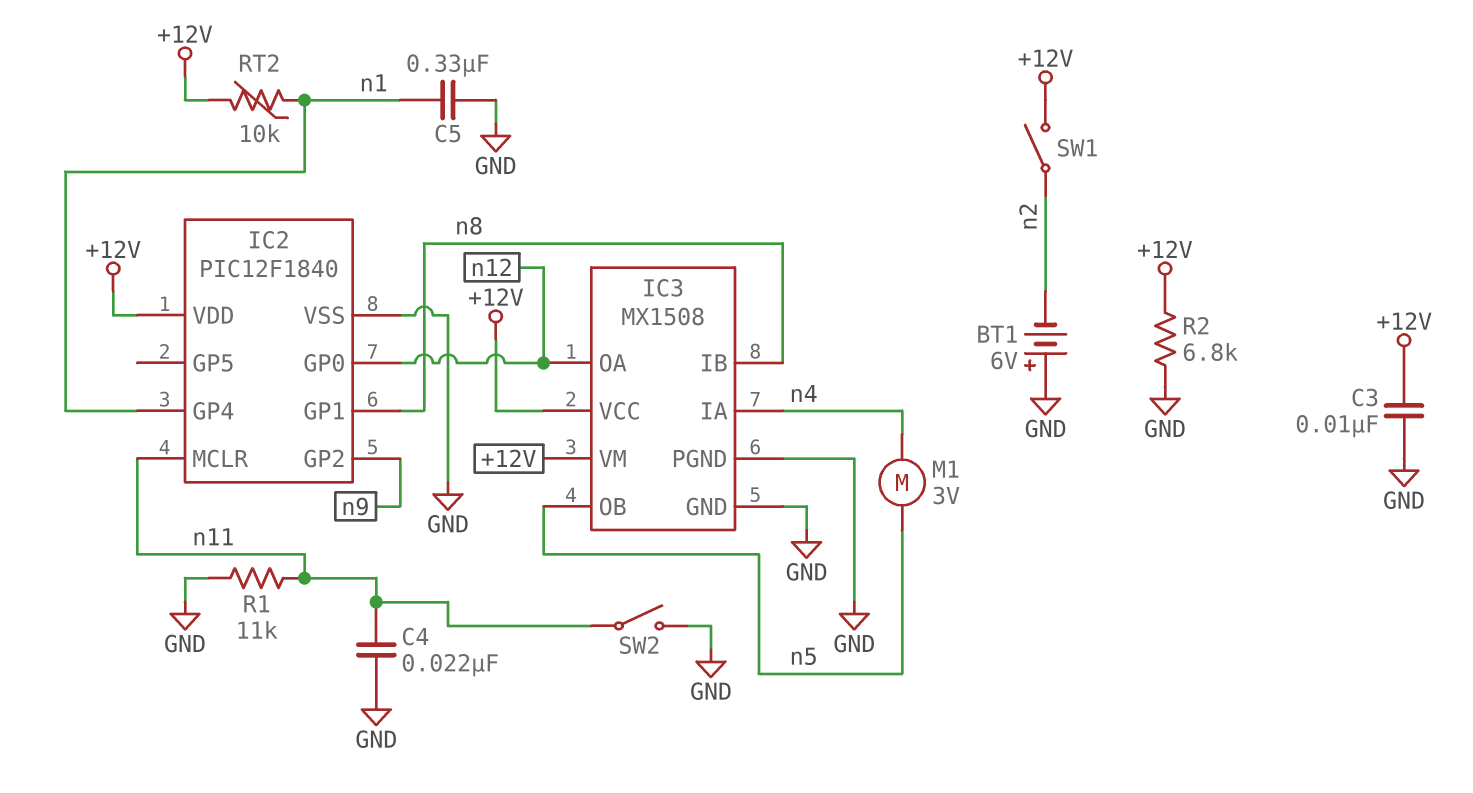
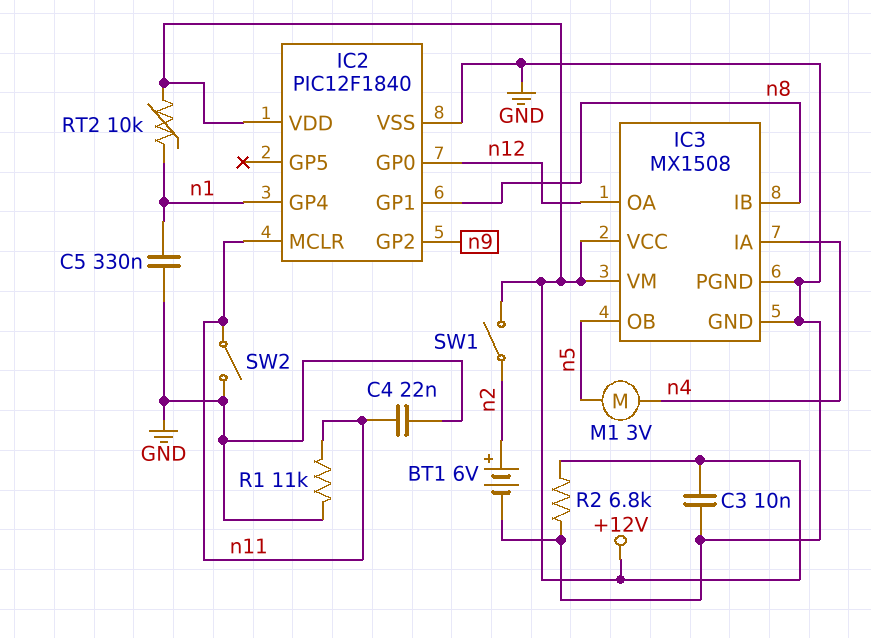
BT1: 6V (plus GND, minus n2) -> 6V (plus n2, minus GND)

